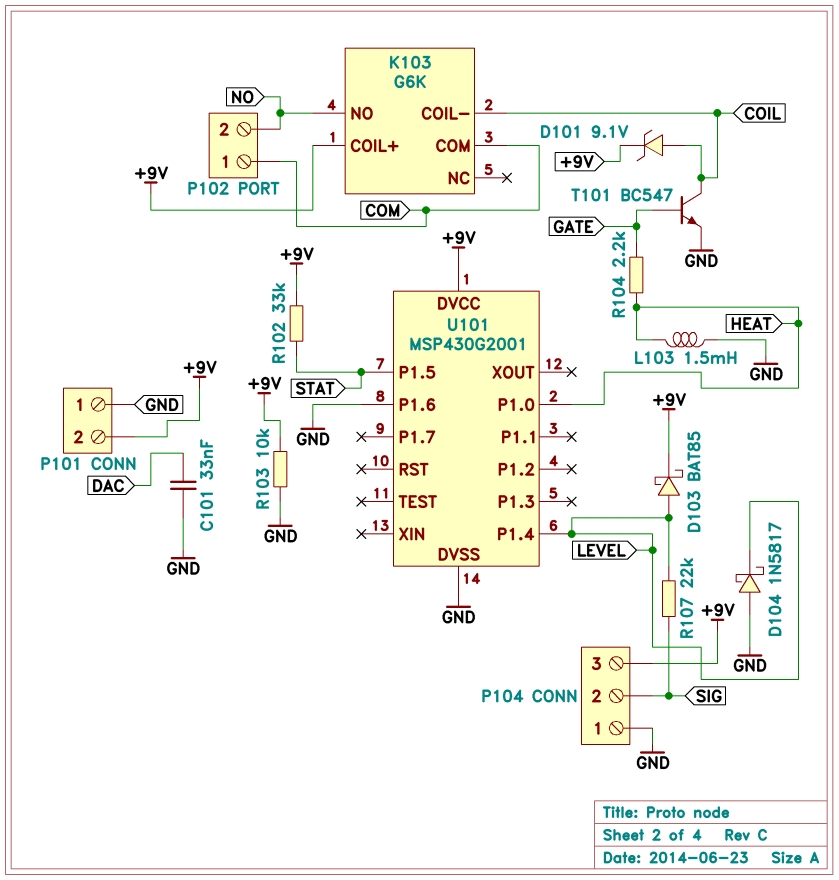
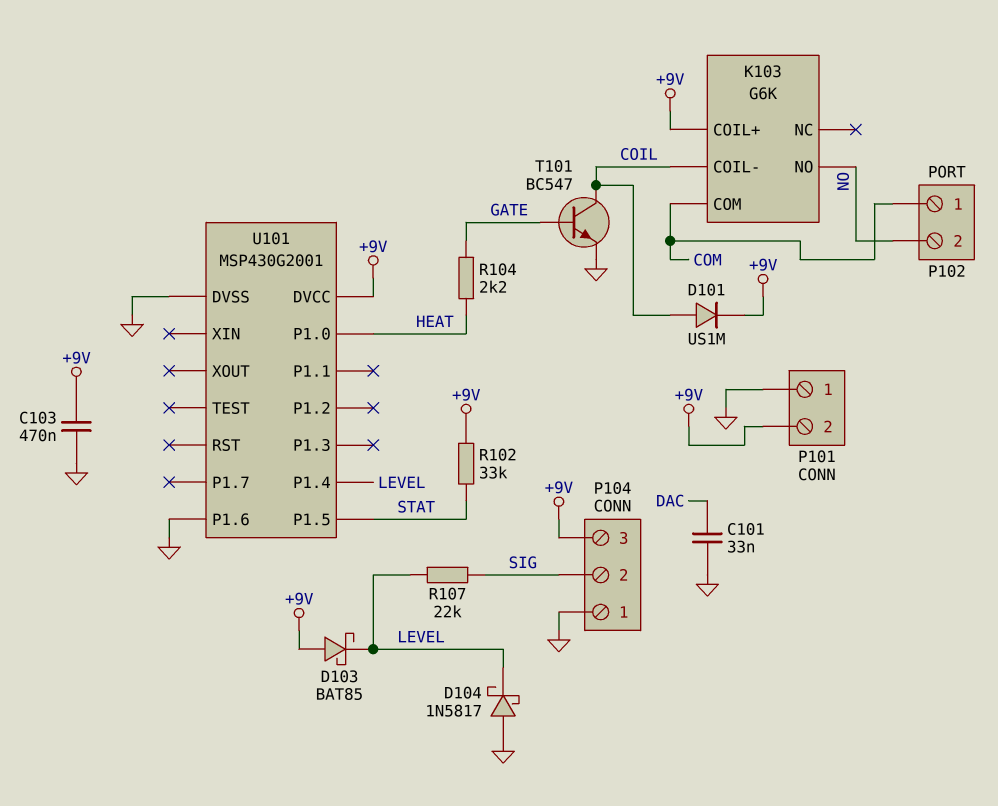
C103: none -> 470nF (+9V, GND)
D101: zener 9.1V (A COIL, K +9V) -> diode US1M (A COIL, K +9V)
D103: schottky BAT85 (A LEVEL, K +9V) -> schottky BAT85 (A +9V, K LEVEL)
L103: 1.5mH (GND, HEAT) -> none
R103: 10k (+9V, GND) -> none

